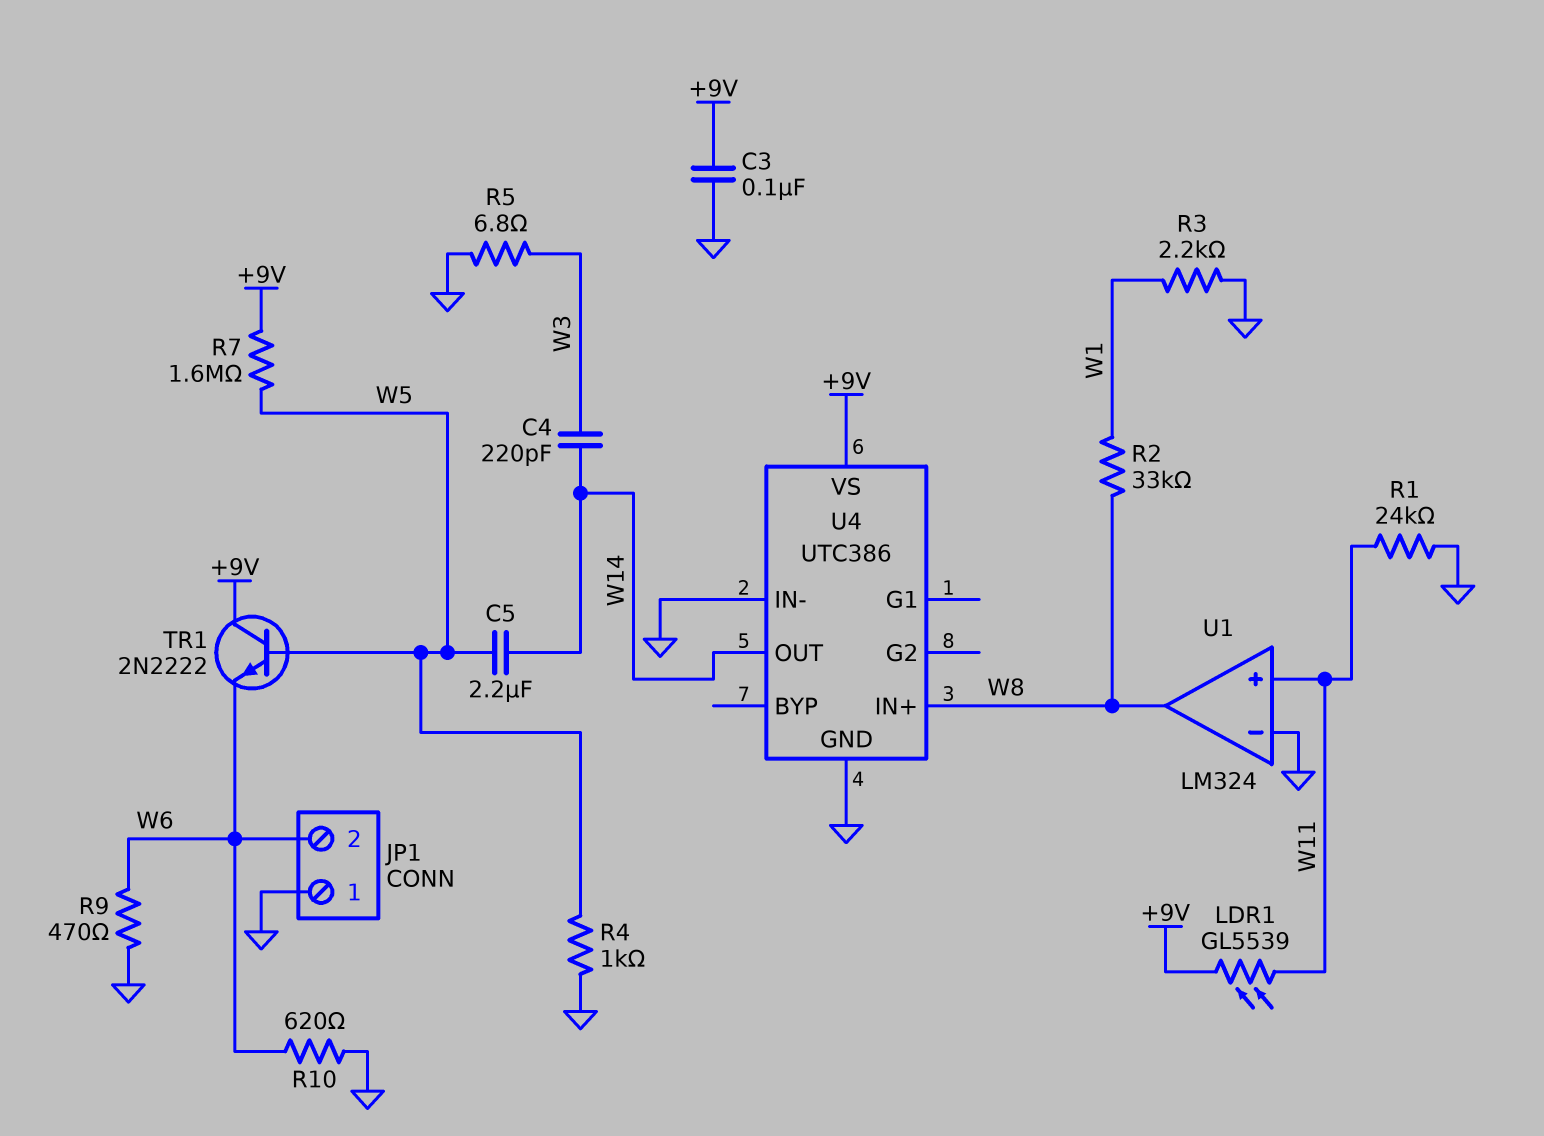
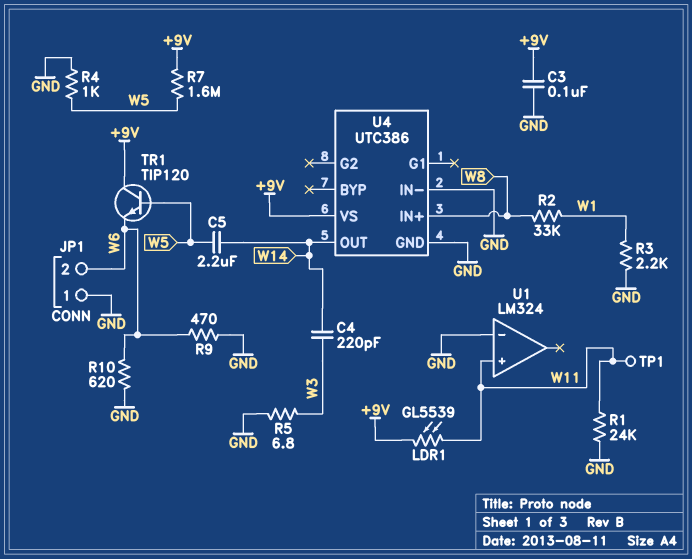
TP1: none -> test point (W11)
TR1: NPN 2N2222 (B W5, C +9V, E W6) -> NPN TIP120 (B W5, C +9V, E W6)
U1 pin out: W8 -> none

